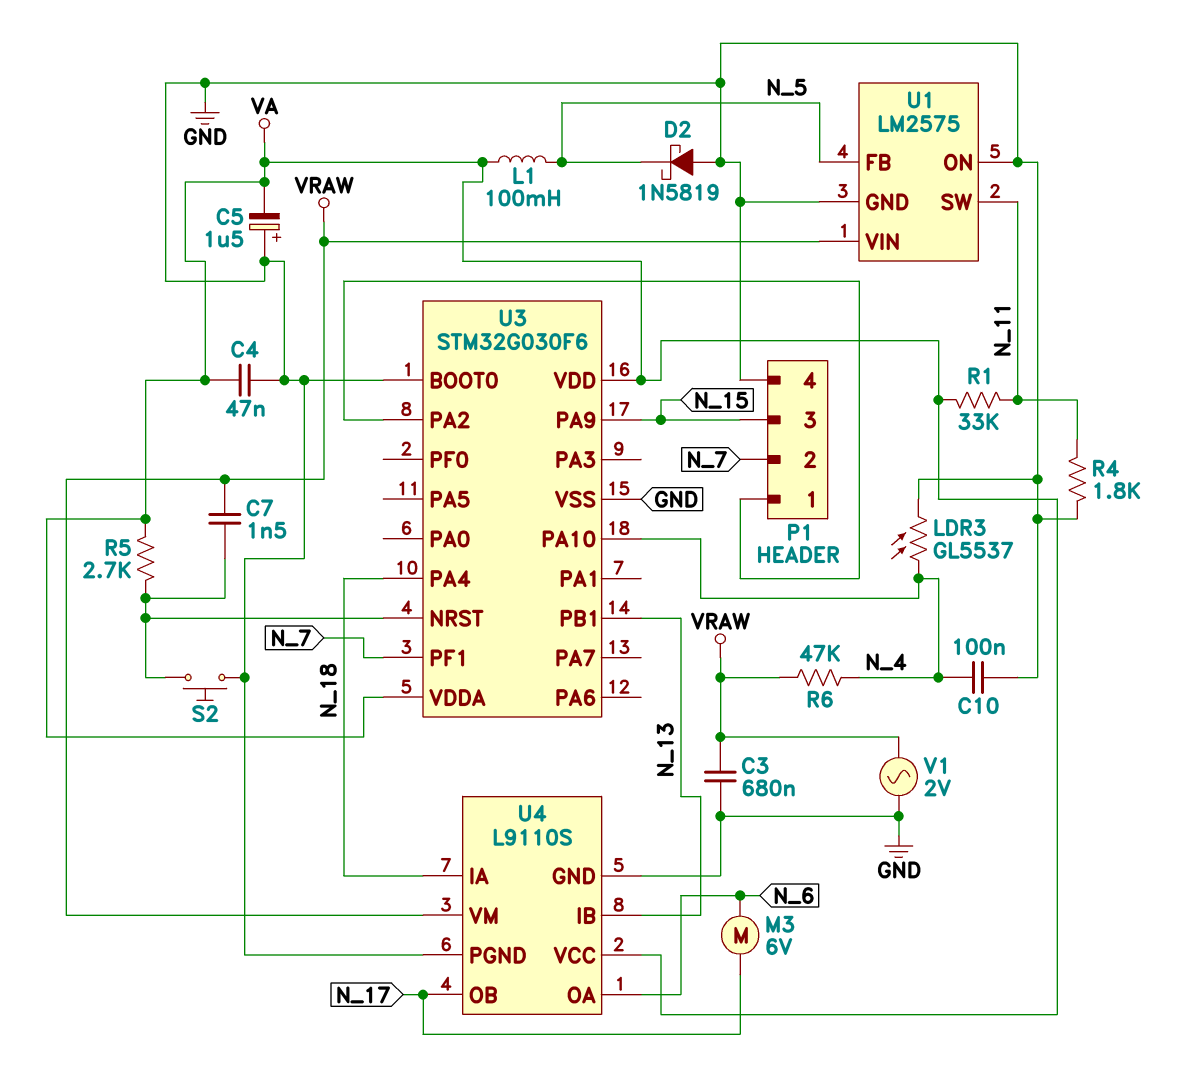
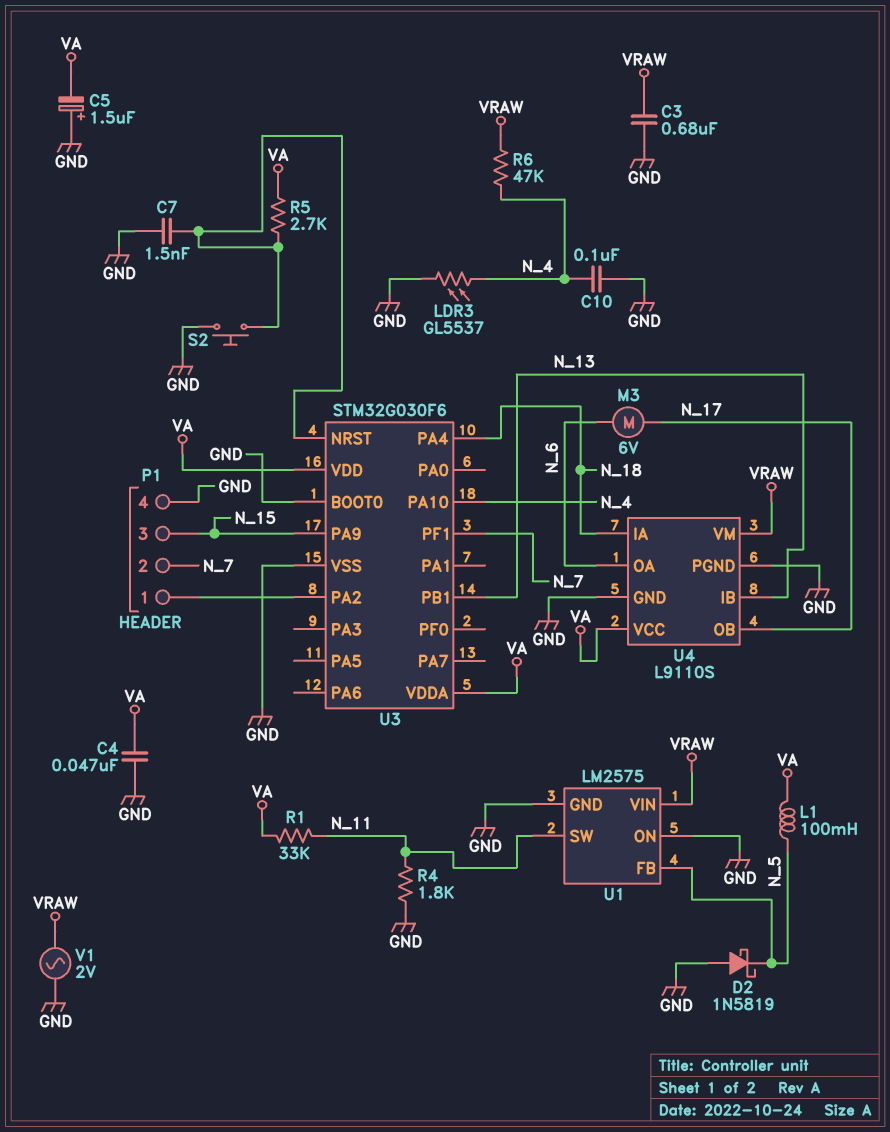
C7: 1.5nF (U3/NRST, VRAW) -> 1.5nF (GND, U3/NRST)

